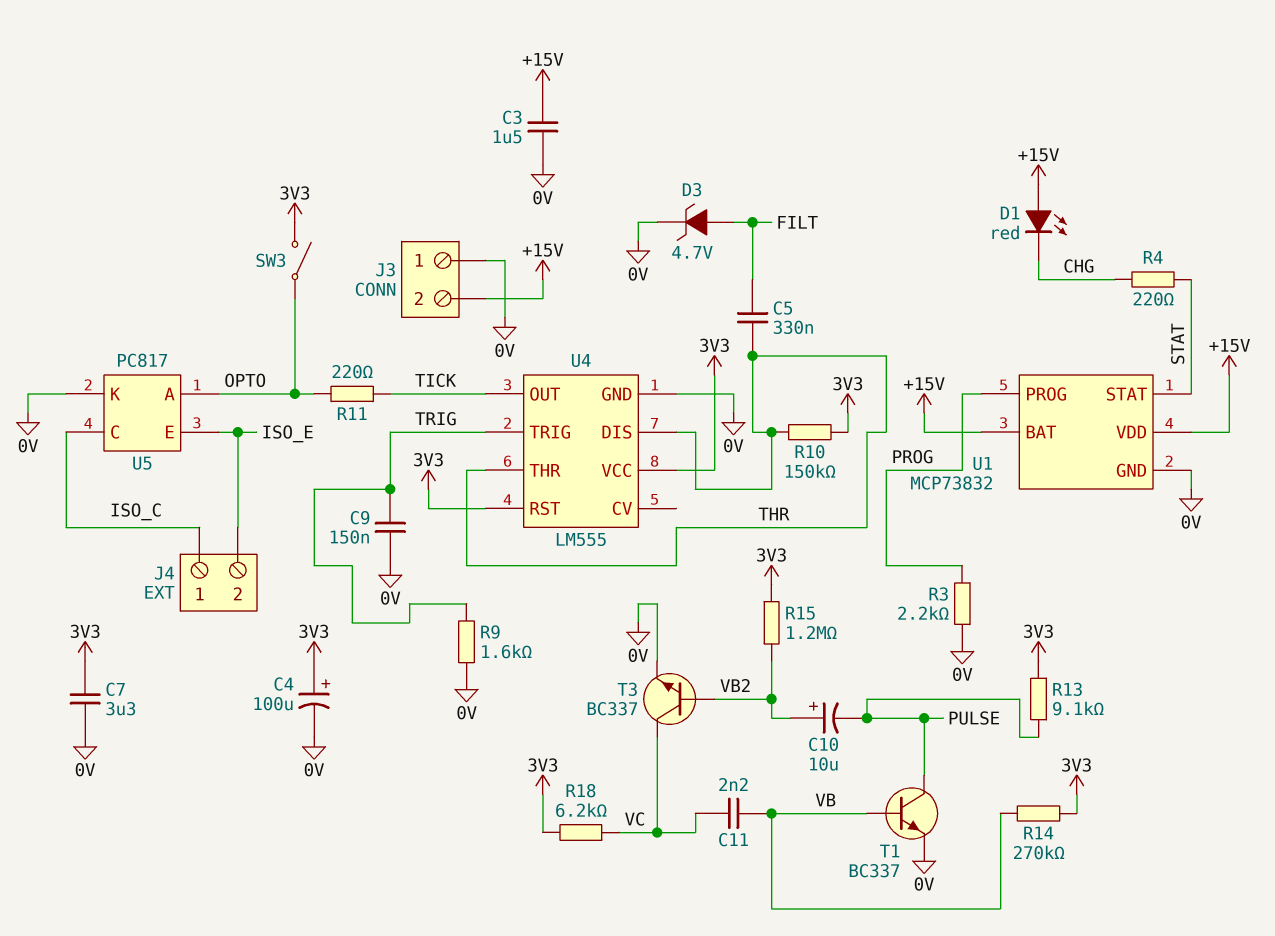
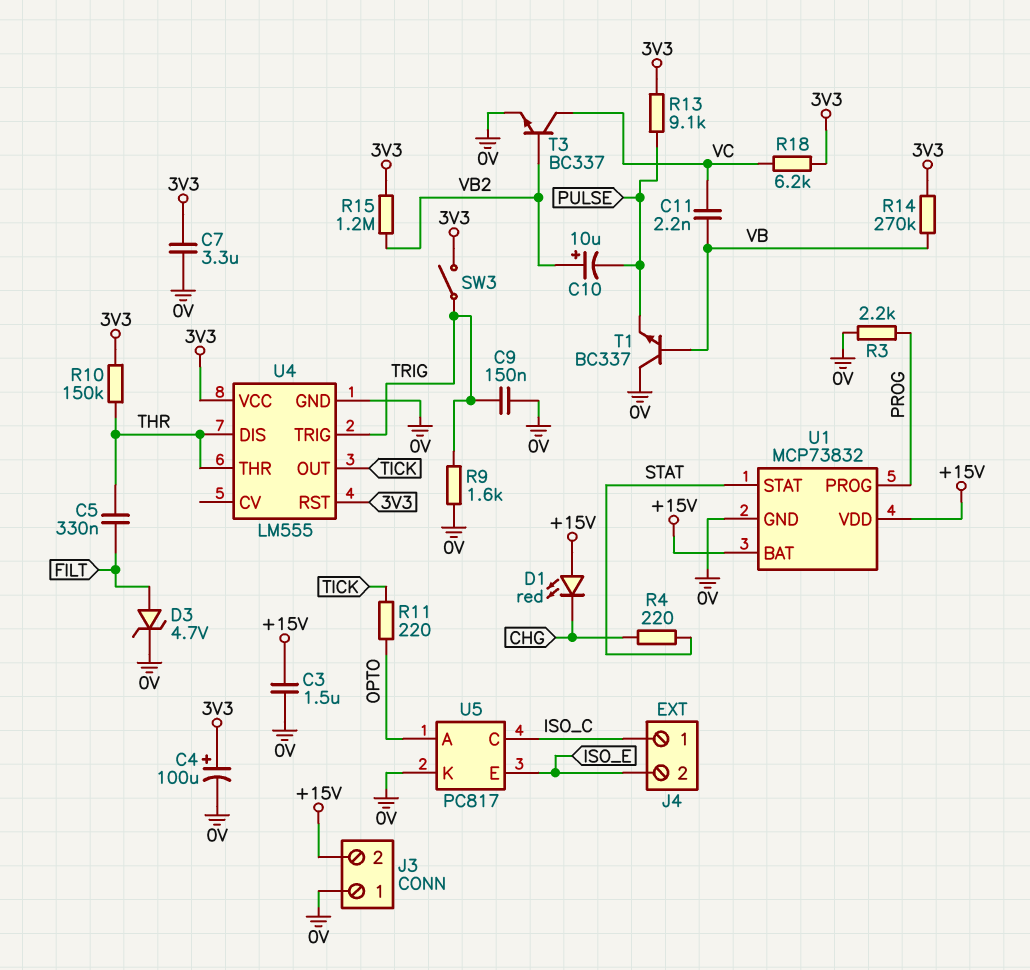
SW3: switch (3V3, OPTO) -> switch (3V3, TRIG)
T1: NPN BC337 (B VB, C PULSE, E 0V) -> NPN BC337 (B VB, C 0V, E PULSE)

